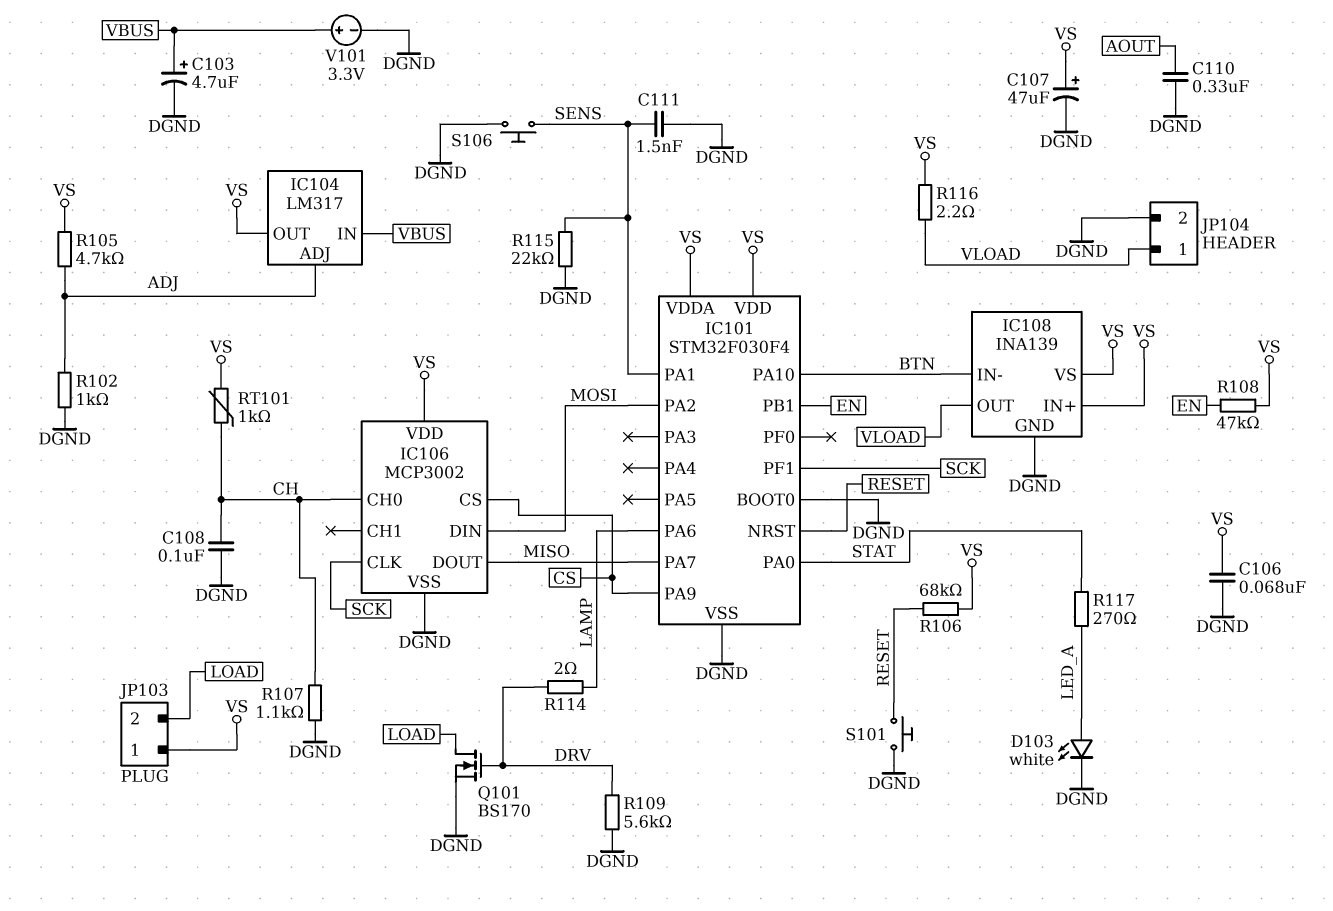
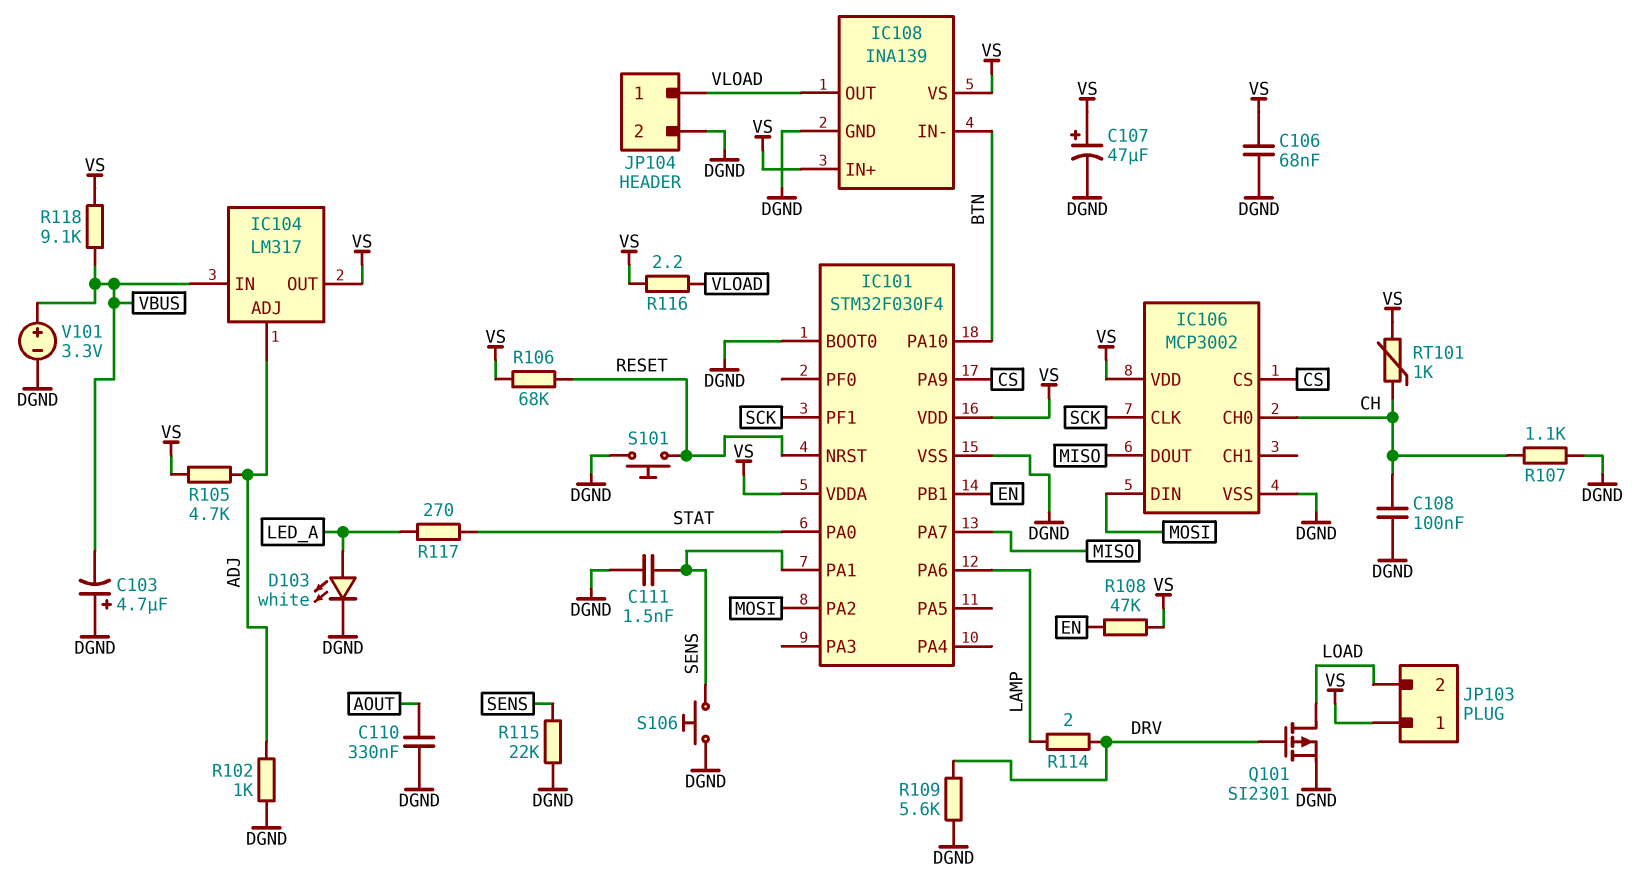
C103: 4.7uF (plus VBUS, minus DGND) -> 4.7uF (plus DGND, minus VBUS)
Q101: NMOS BS170 (G DRV, D LOAD, S DGND) -> PMOS SI2301 (G DRV, D LOAD, S DGND)
R118: none -> 9.1k (VBUS, VS)

